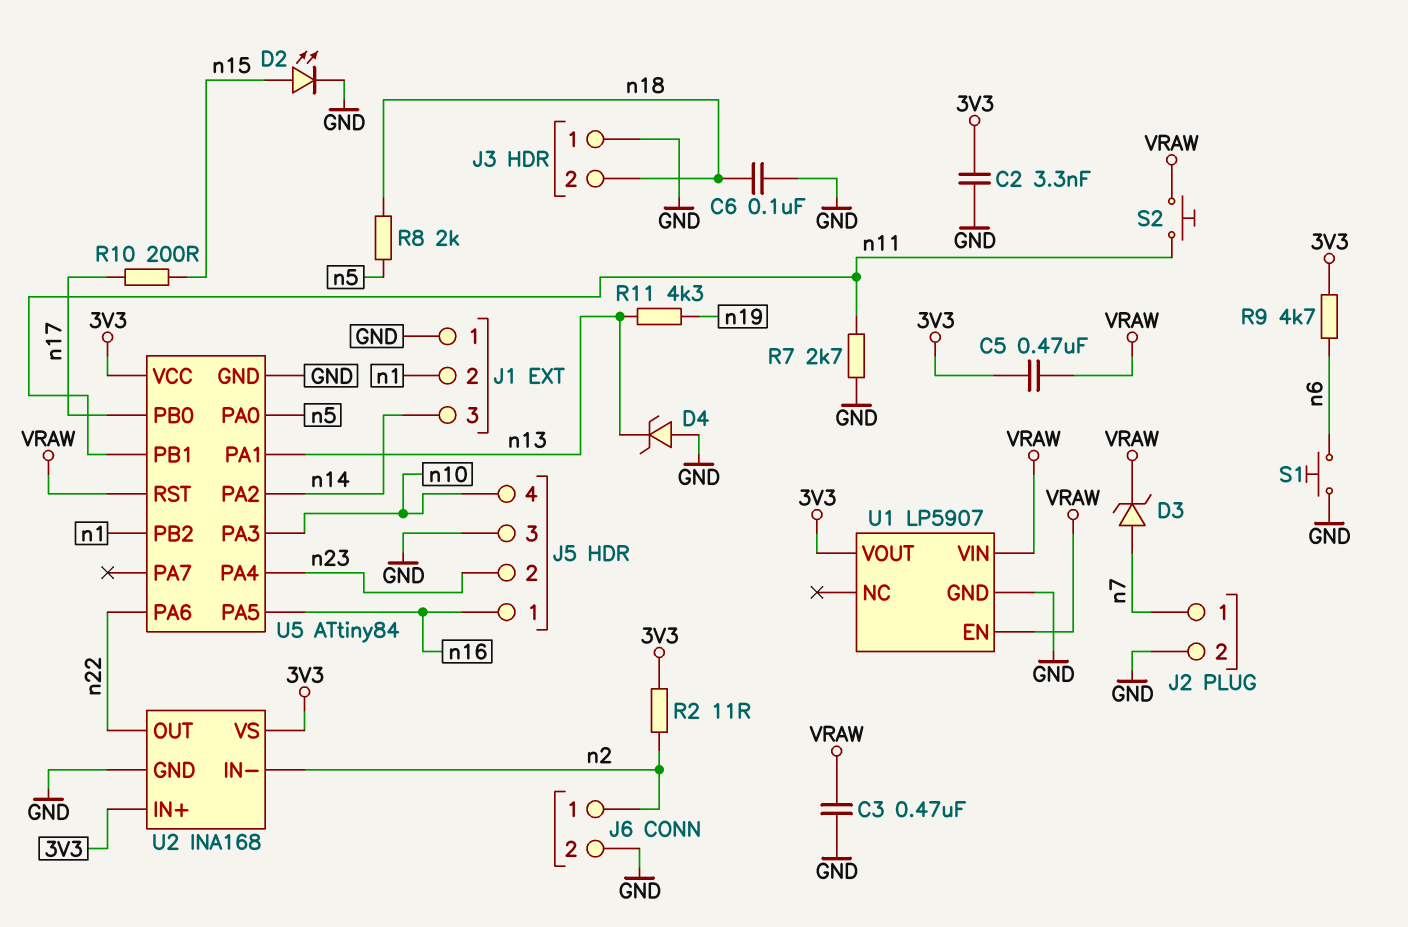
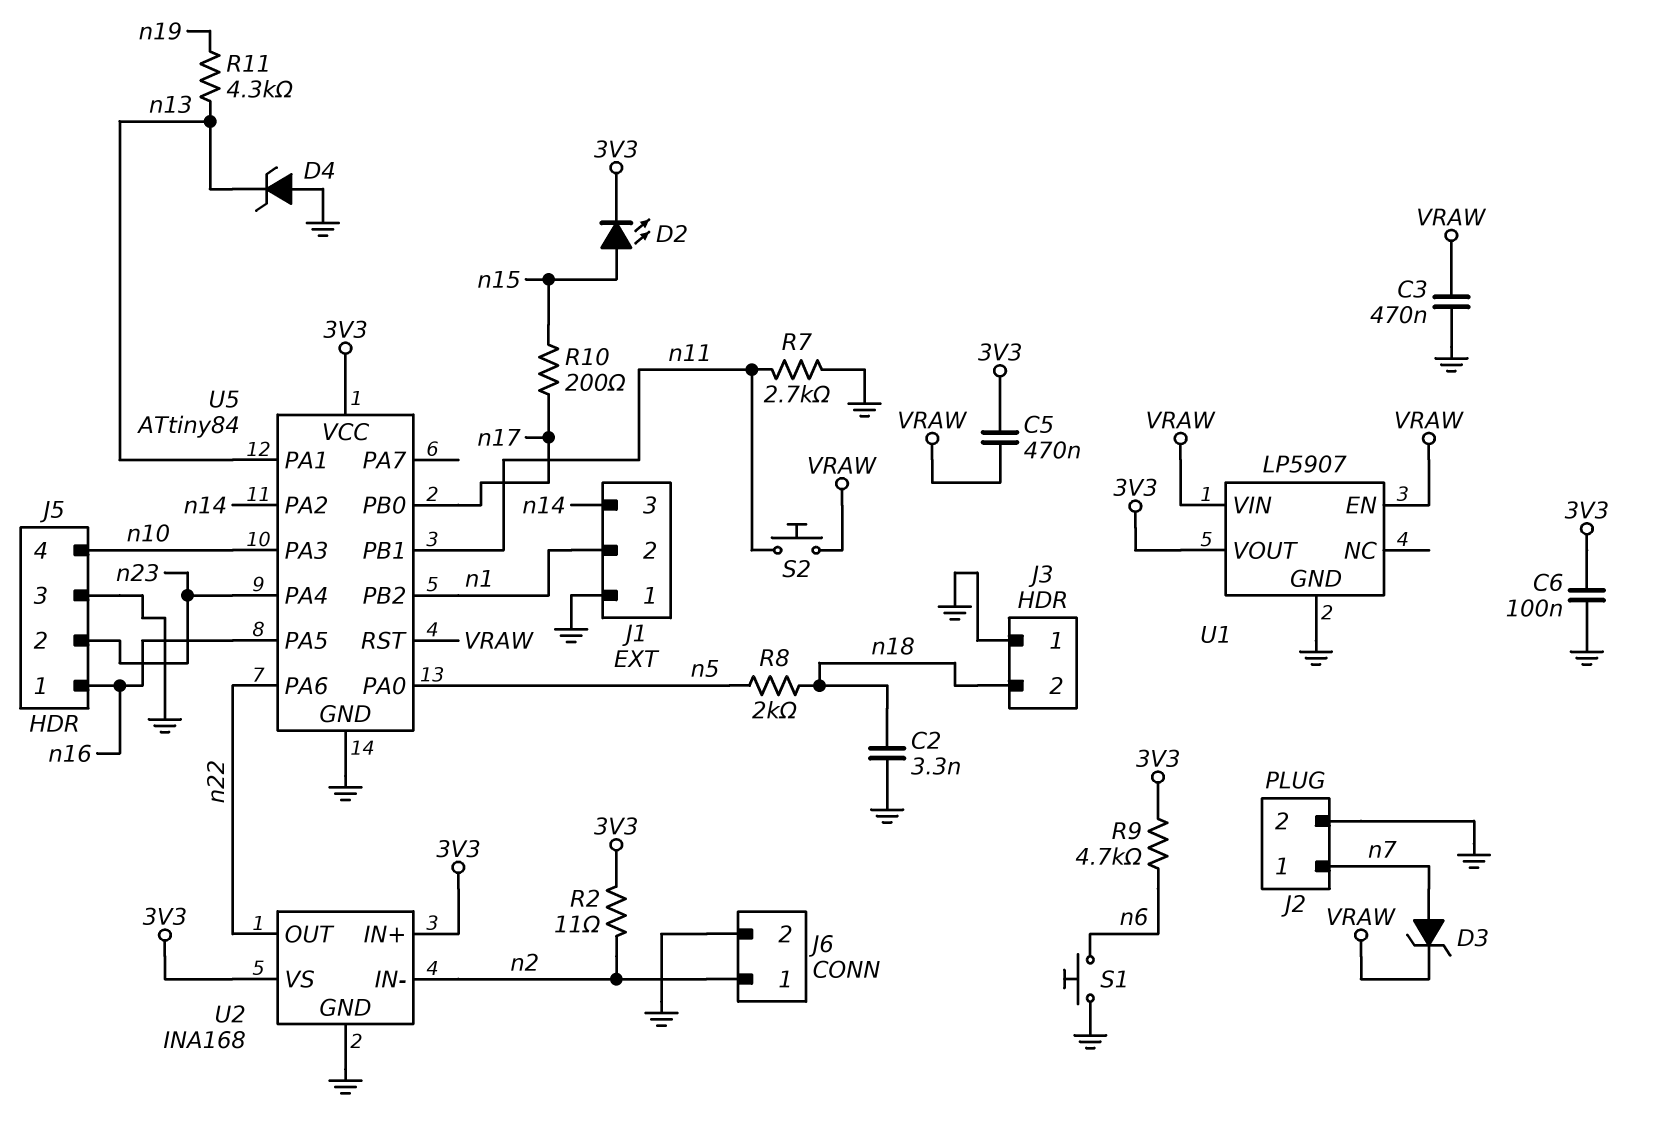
C2: 3.3nF (3V3, GND) -> 3.3nF (GND, n18)
C6: 100nF (GND, n18) -> 100nF (3V3, GND)
D2: LED (A n15, K GND) -> LED (A n15, K 3V3)

